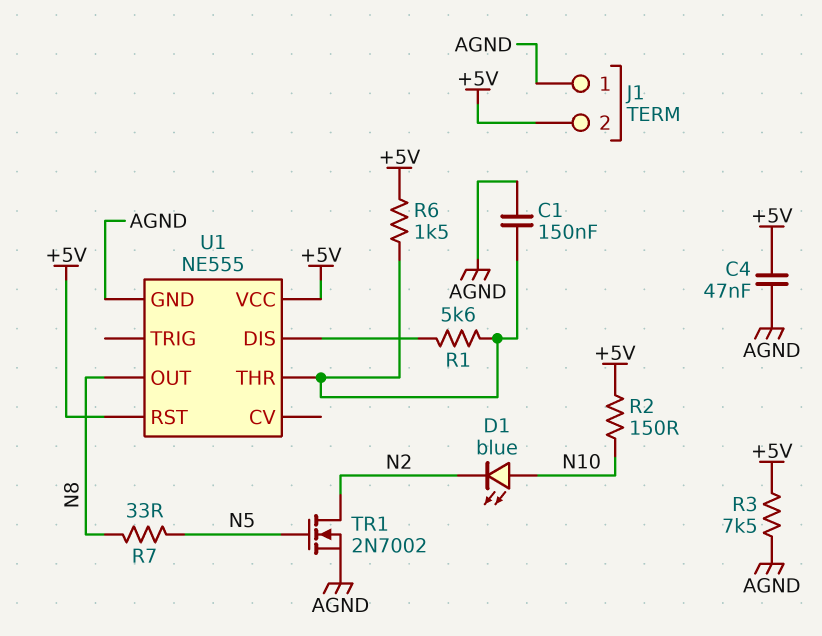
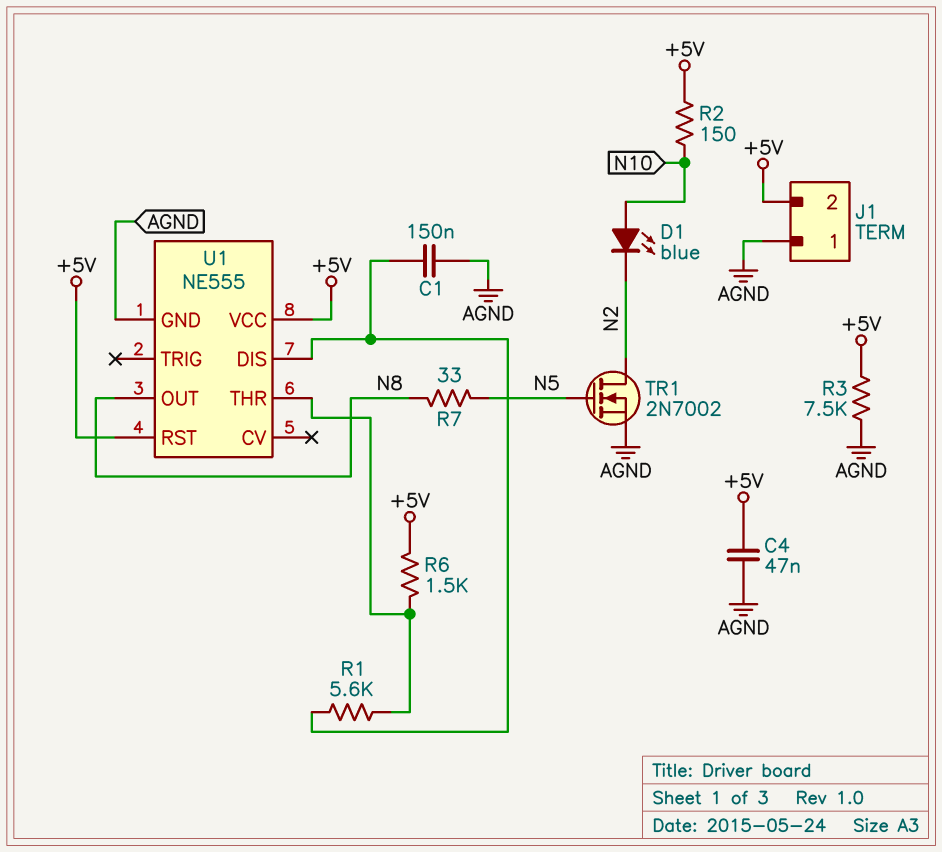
C1: 150nF (AGND, U1/THR) -> 150nF (AGND, U1/DIS)

